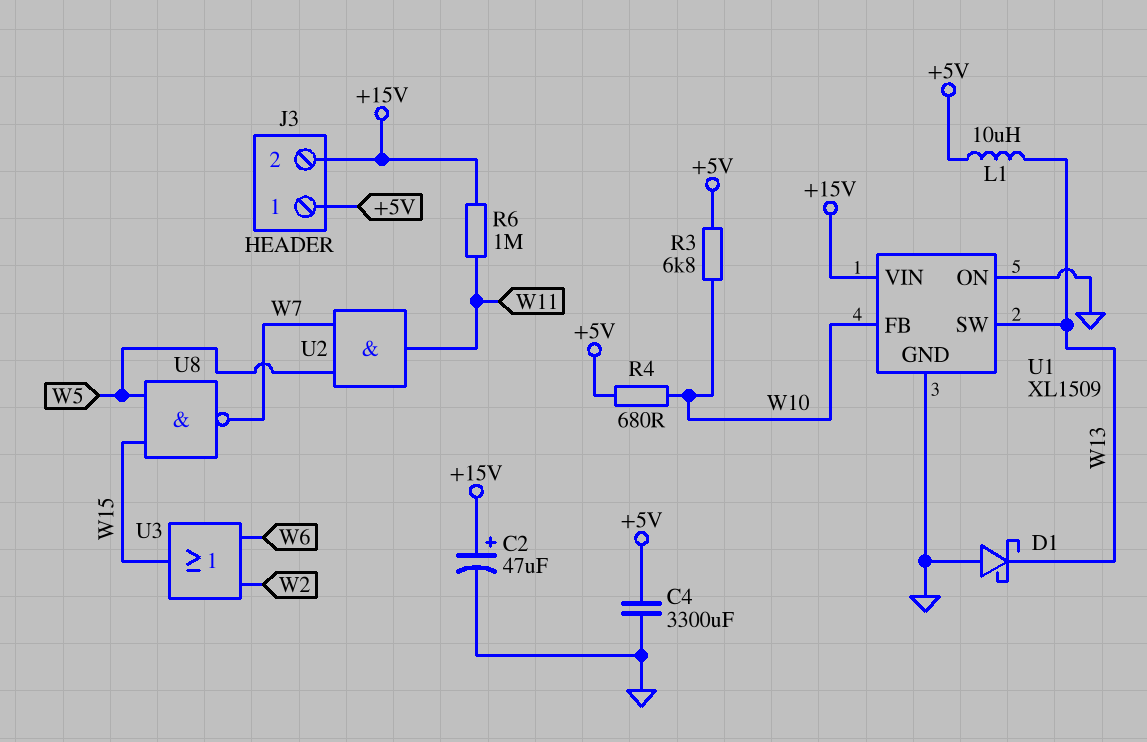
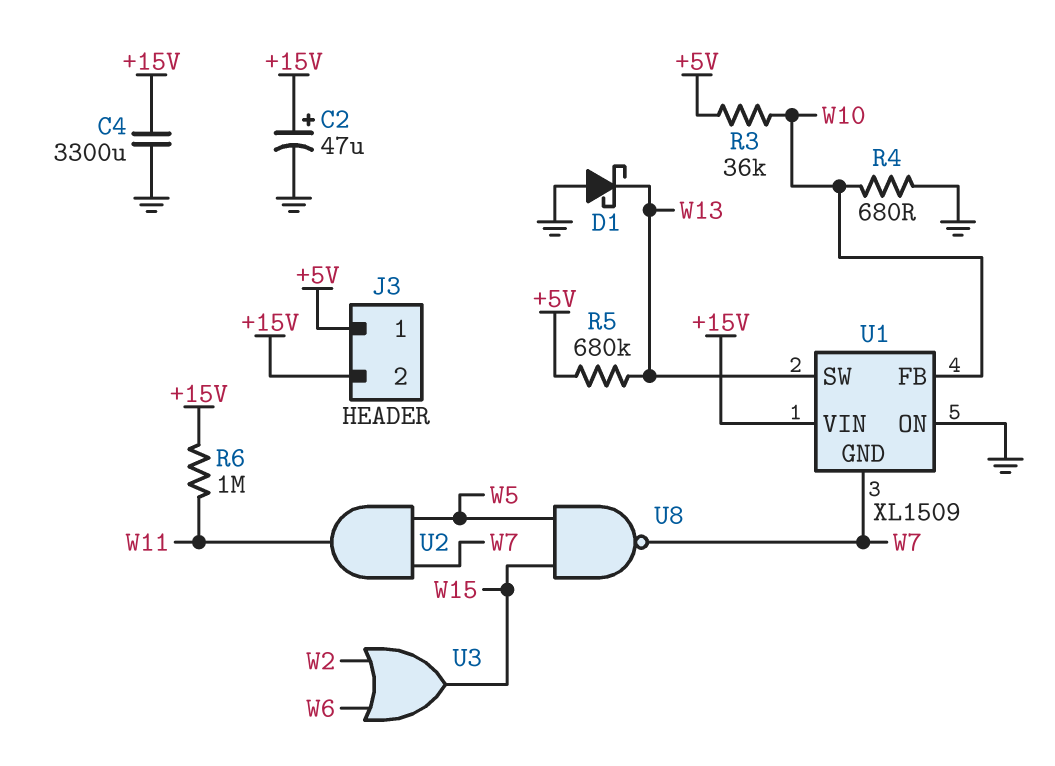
C4: 3300uF (+5V, GND) -> 3300uF (+15V, GND)
L1: 10uH (+5V, W13) -> none
R3: 6.8k (+5V, W10) -> 36k (+5V, W10)
R4: 680 (+5V, W10) -> 680 (GND, W10)
R5: none -> 680k (+5V, W13)
U1 pin GND: GND -> W7

